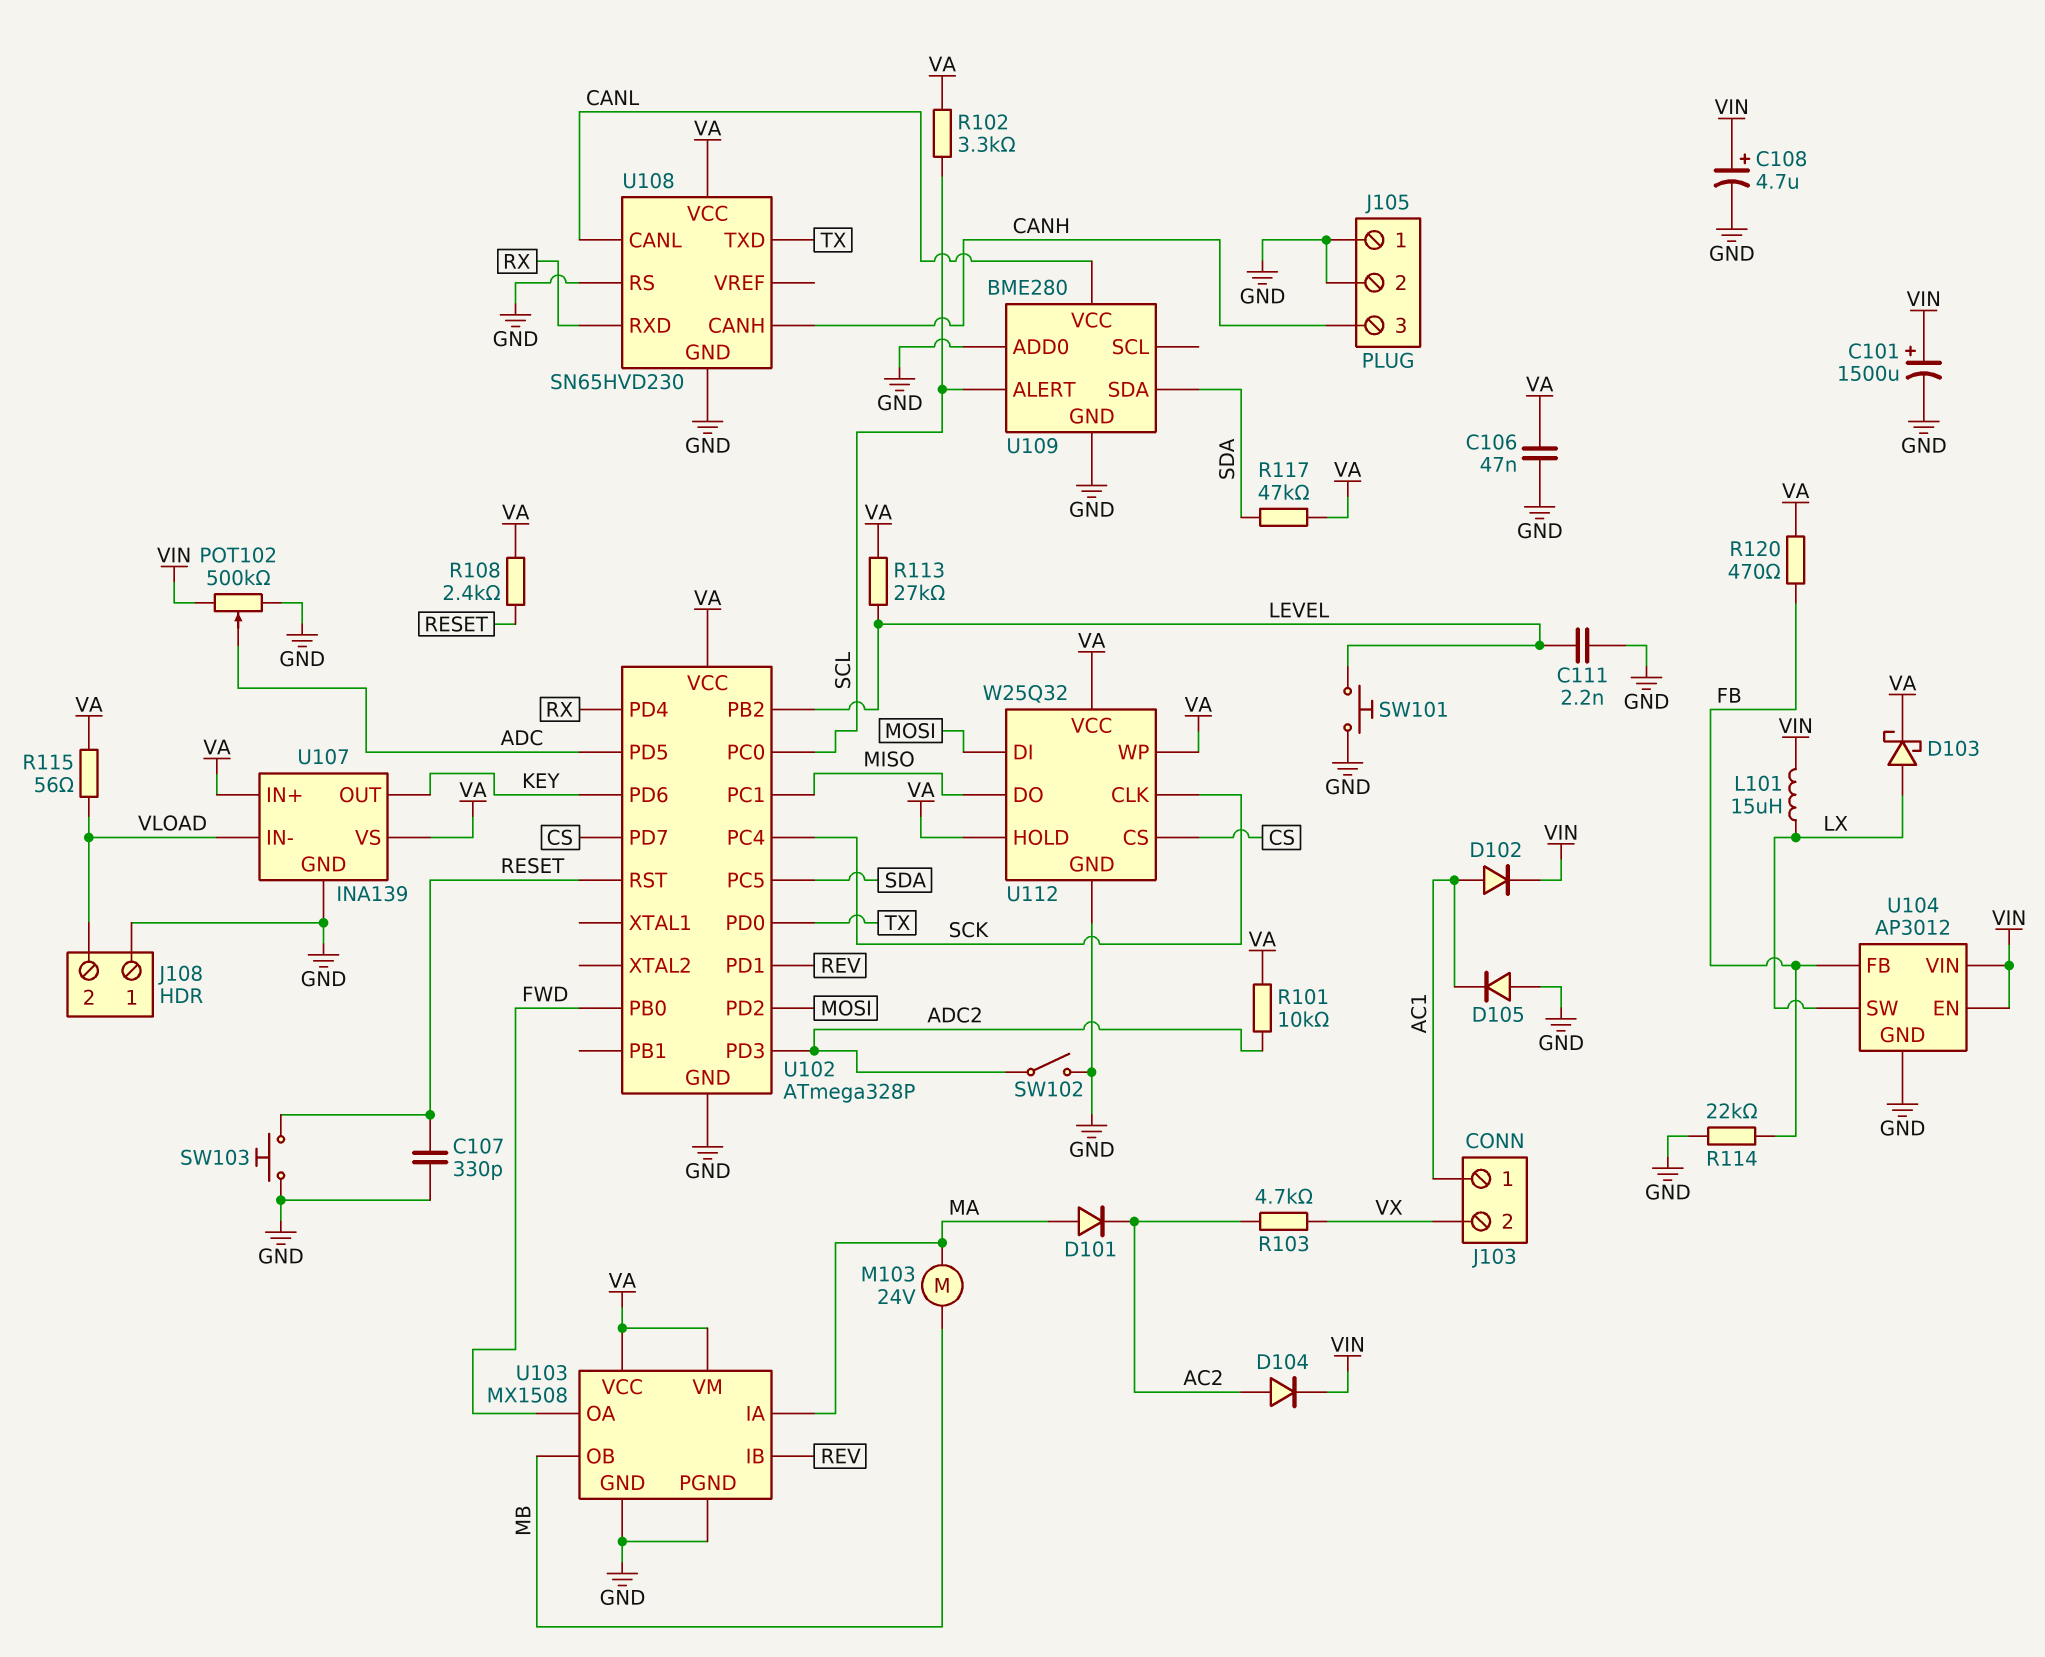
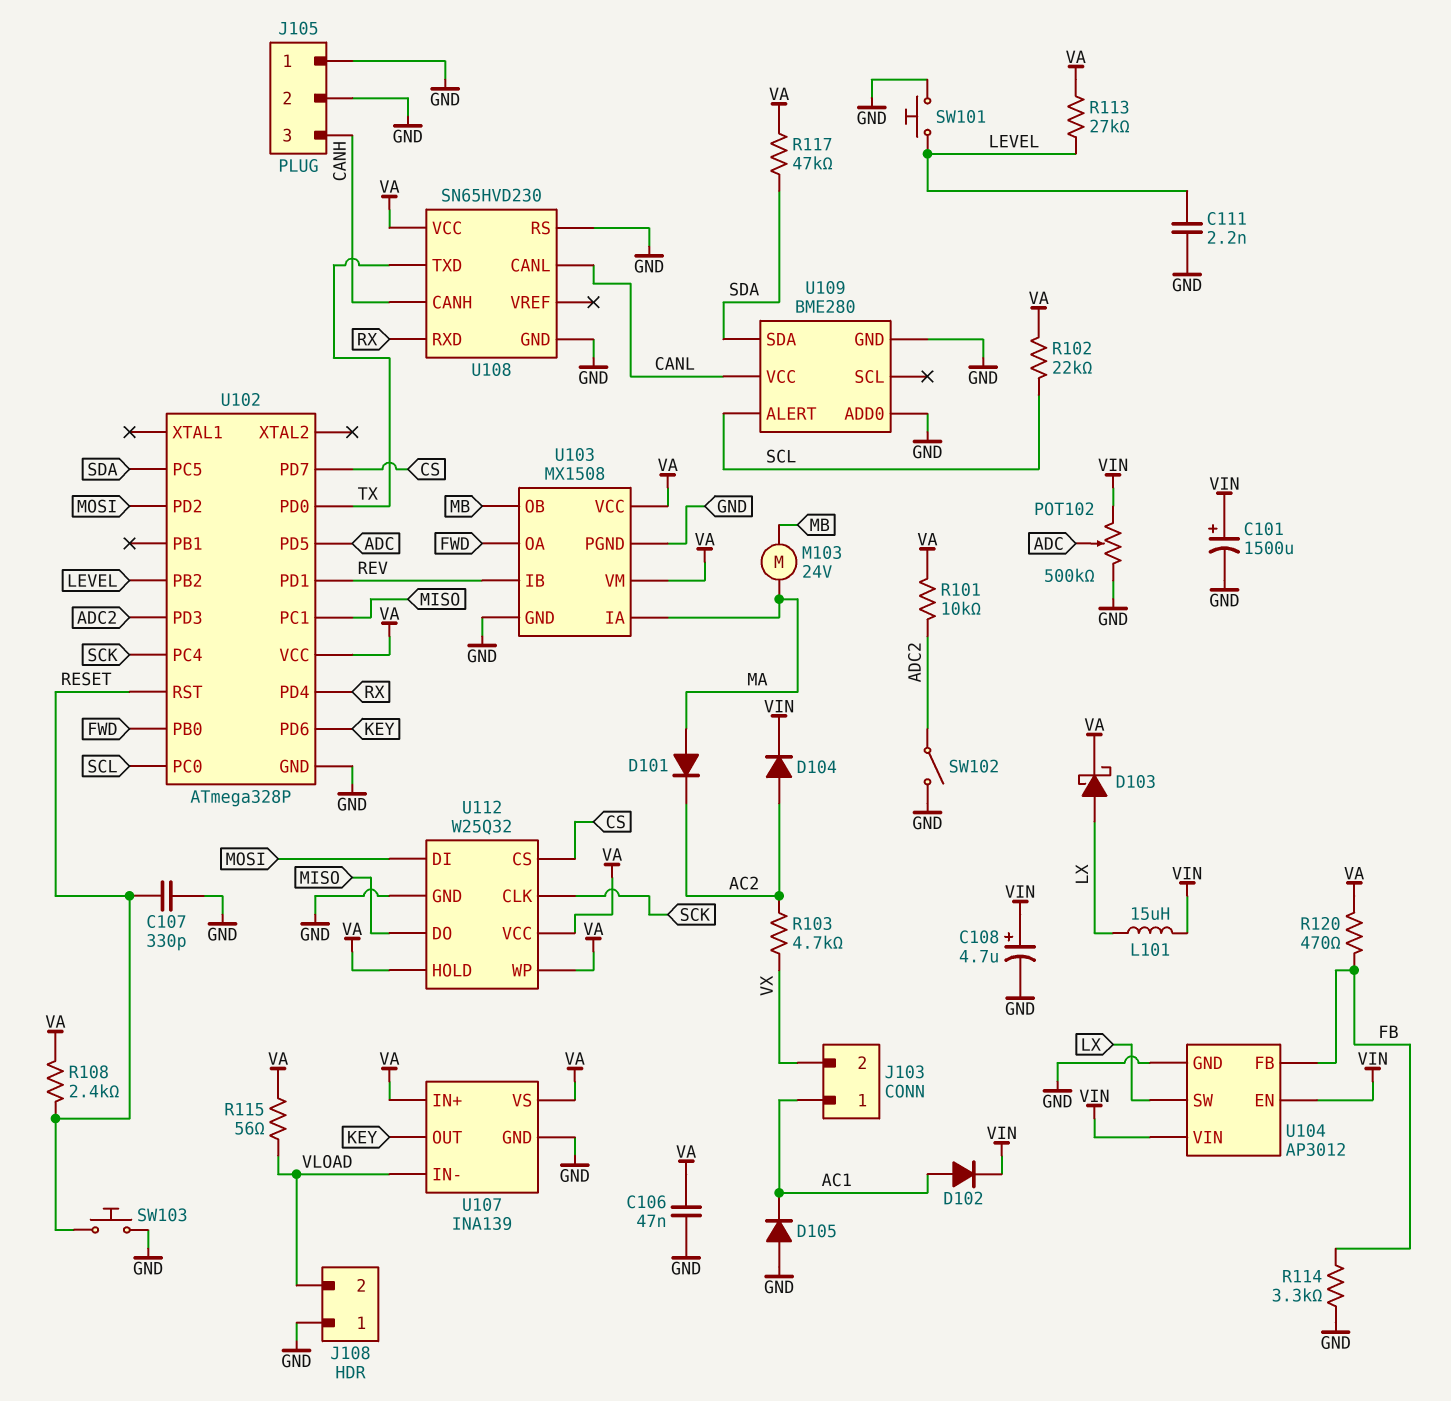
R102: 3.3k (SCL, VA) -> 22k (SCL, VA)
R114: 22k (FB, GND) -> 3.3k (FB, GND)

